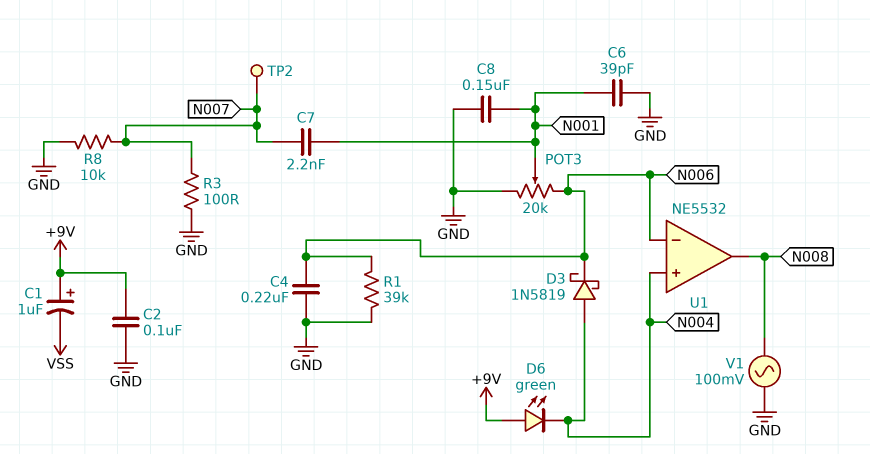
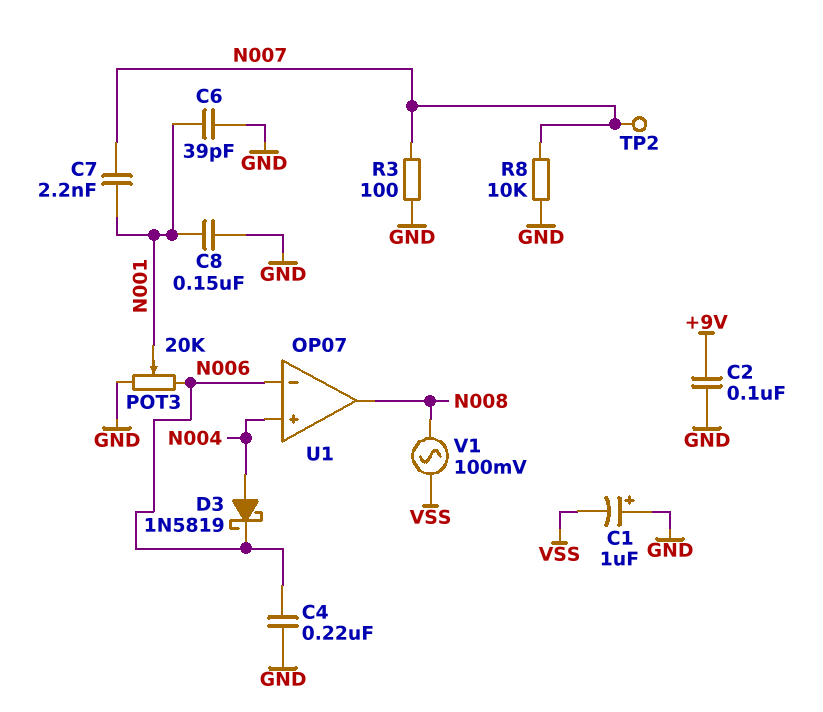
C1: 1uF (plus +9V, minus VSS) -> 1uF (plus GND, minus VSS)
D6: LED green (A +9V, K N004) -> none
R1: 39k (GND, N006) -> none
U1: NE5532 -> OP07
V1: AC 100mV (GND, N008) -> AC 100mV (N008, VSS)

